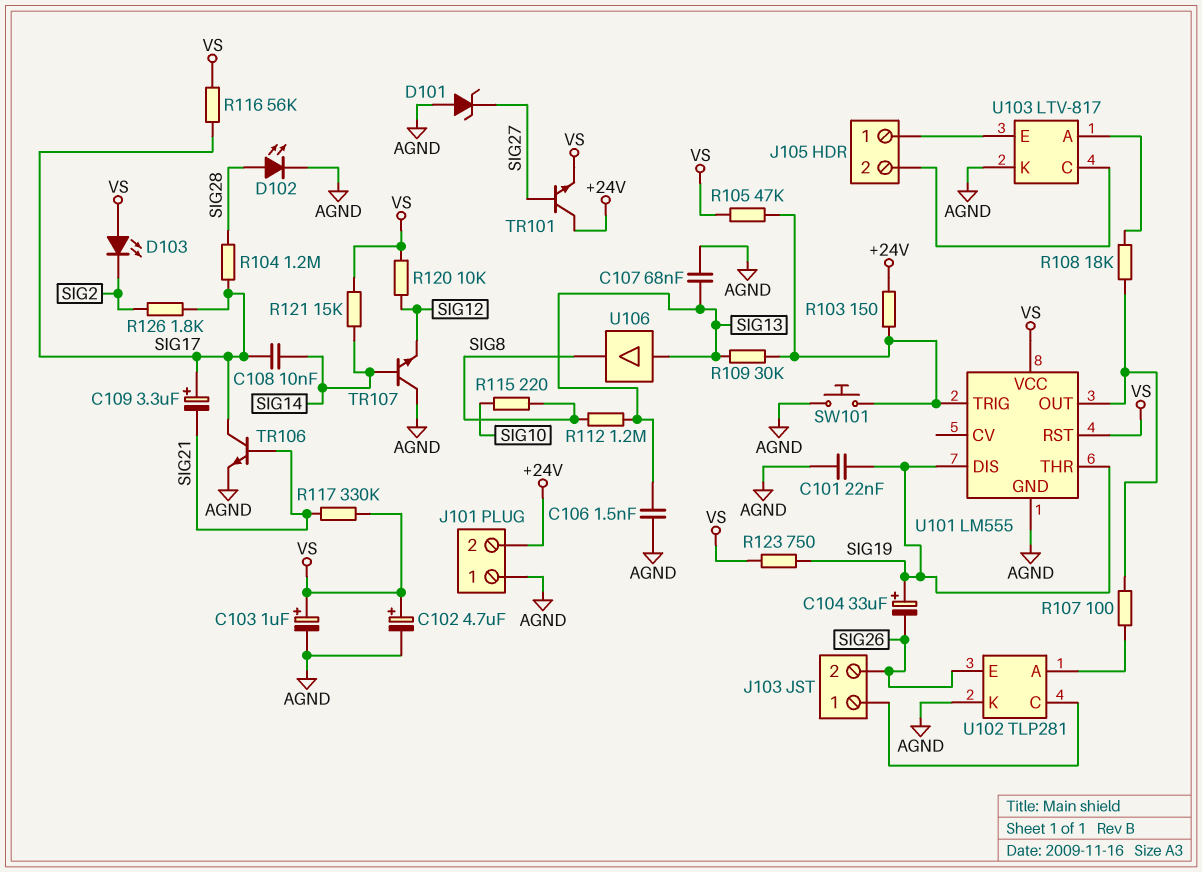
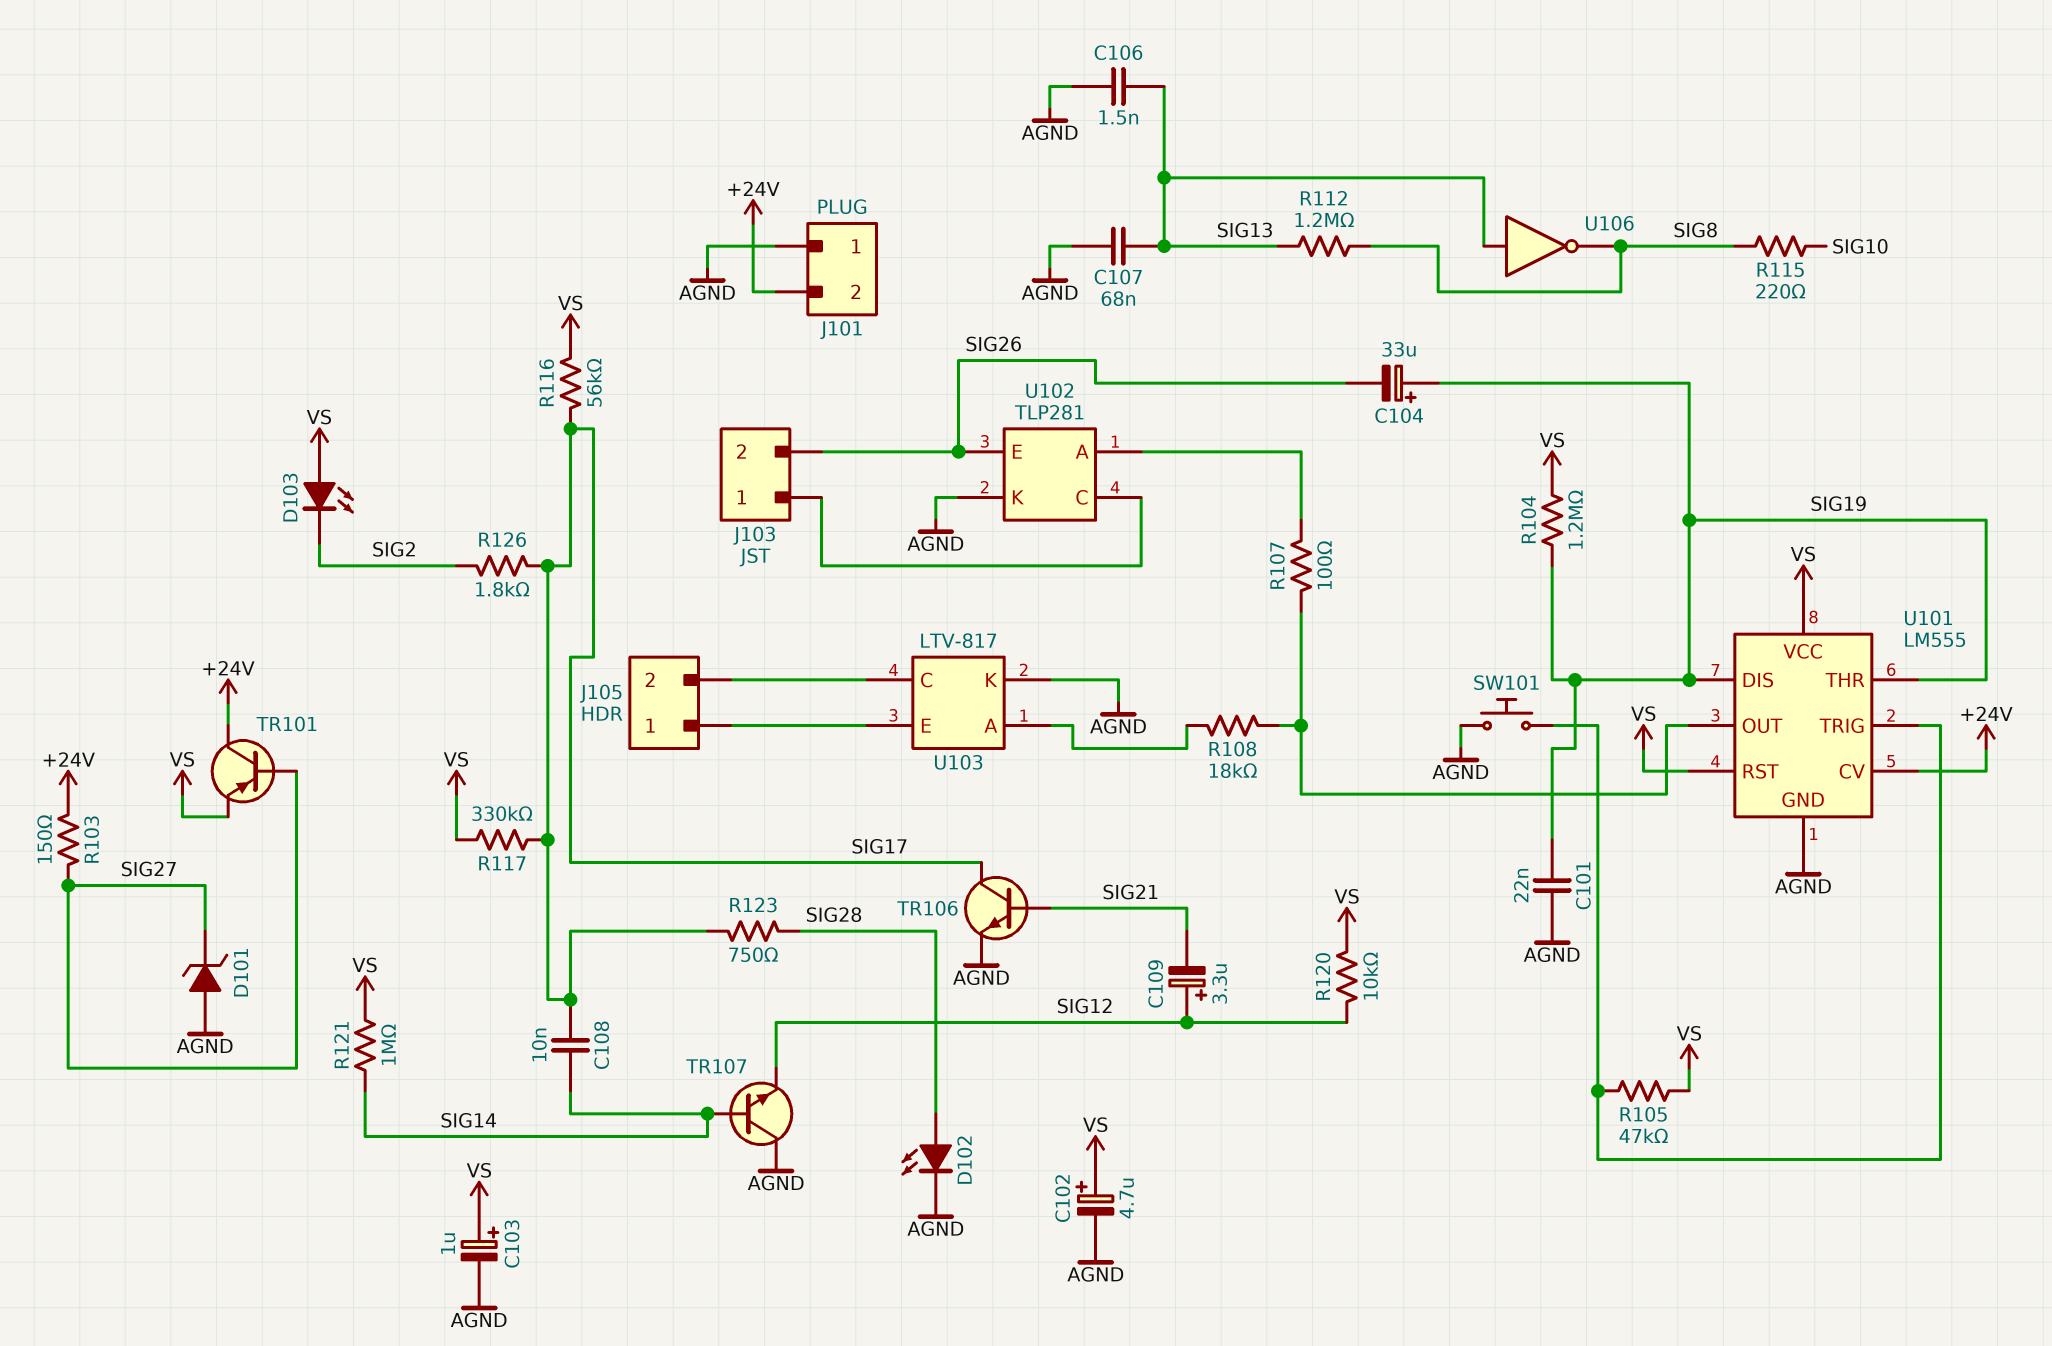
C109: 3.3uF (plus SIG17, minus SIG21) -> 3.3uF (plus SIG12, minus SIG21)
R103: 150 (+24V, U101/TRIG) -> 150 (+24V, SIG27)
R104: 1.2M (SIG17, SIG28) -> 1.2M (SIG19, VS)
R109: 30k (SIG13, U101/TRIG) -> none
R117: 330k (SIG21, VS) -> 330k (SIG17, VS)
R121: 15k (SIG14, VS) -> 1M (SIG14, VS)
R123: 750 (SIG19, VS) -> 750 (SIG17, SIG28)
TR101: NPN (B SIG27, C +24V, E VS) -> PNP (B SIG27, C +24V, E VS)
U101 pin CV: none -> +24V
U106: buffer (in SIG13, out SIG8) -> NOT (in SIG13, out SIG8)

